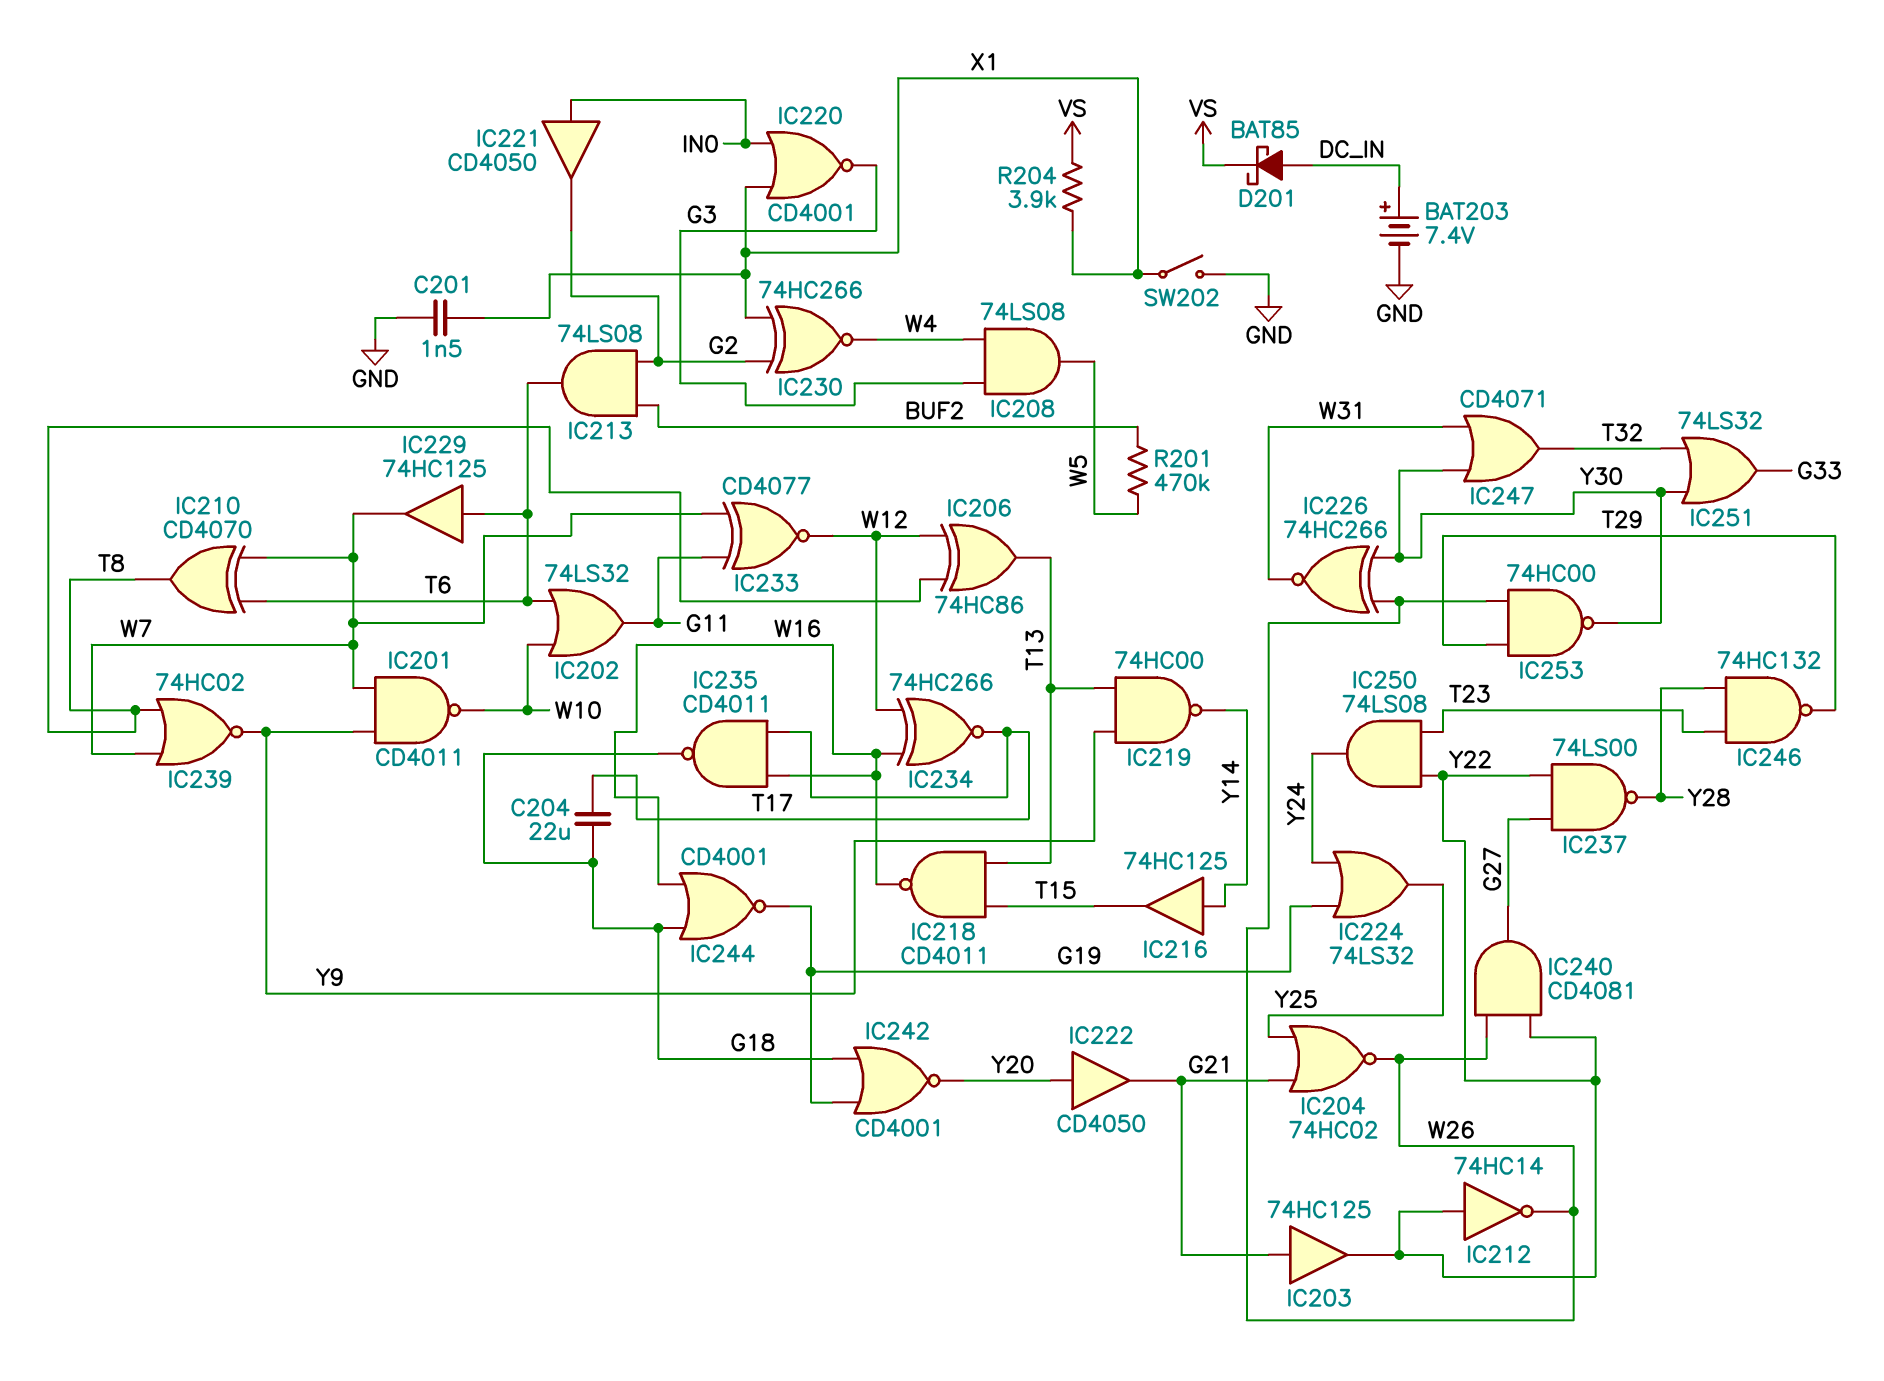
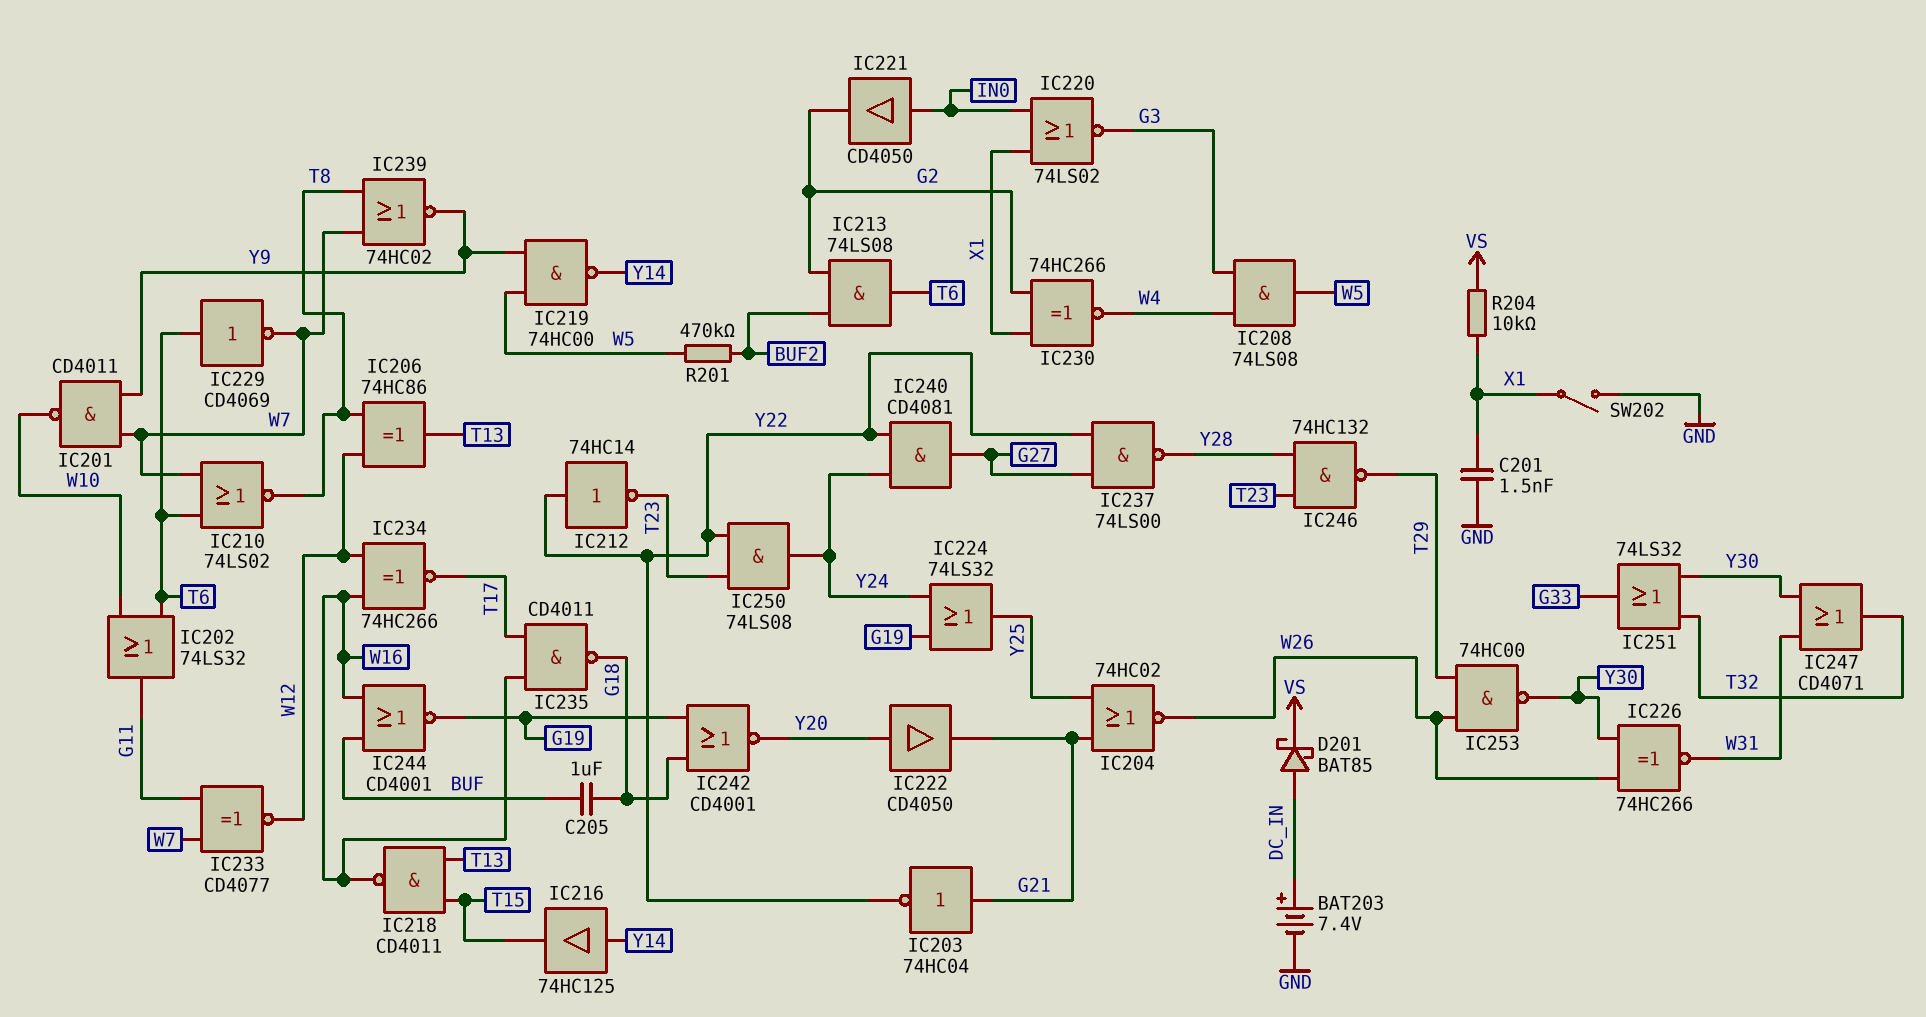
C204: 22uF (G18, T17) -> none
C205: none -> 1uF (BUF, G18)
IC203: buffer 74HC125 (in G21, out Y22) -> NOT 74HC04 (in G21, out Y22)
IC210: XOR CD4070 (in T6, in W7, out T8) -> NOR 74LS02 (in T6, in W7, out T8)
IC212: NOT 74HC14 (in Y22, out W26) -> NOT 74HC14 (in Y22, out T23)
IC219: NAND 74HC00 (in T13, in Y9, out Y14) -> NAND 74HC00 (in W5, in Y9, out Y14)
IC220: NOR CD4001 (in IN0, in X1, out G3) -> NOR 74LS02 (in IN0, in X1, out G3)
IC229: buffer 74HC125 (in T6, out W7) -> NOT CD4069 (in T6, out W7)
IC240: AND CD4081 (in W26, in Y22, out G27) -> AND CD4081 (in Y22, in Y24, out G27)
IC244: NOR CD4001 (in G18, in W16, out G19) -> NOR CD4001 (in BUF, in W16, out G19)
R204: 3.9k (VS, X1) -> 10k (VS, X1)

